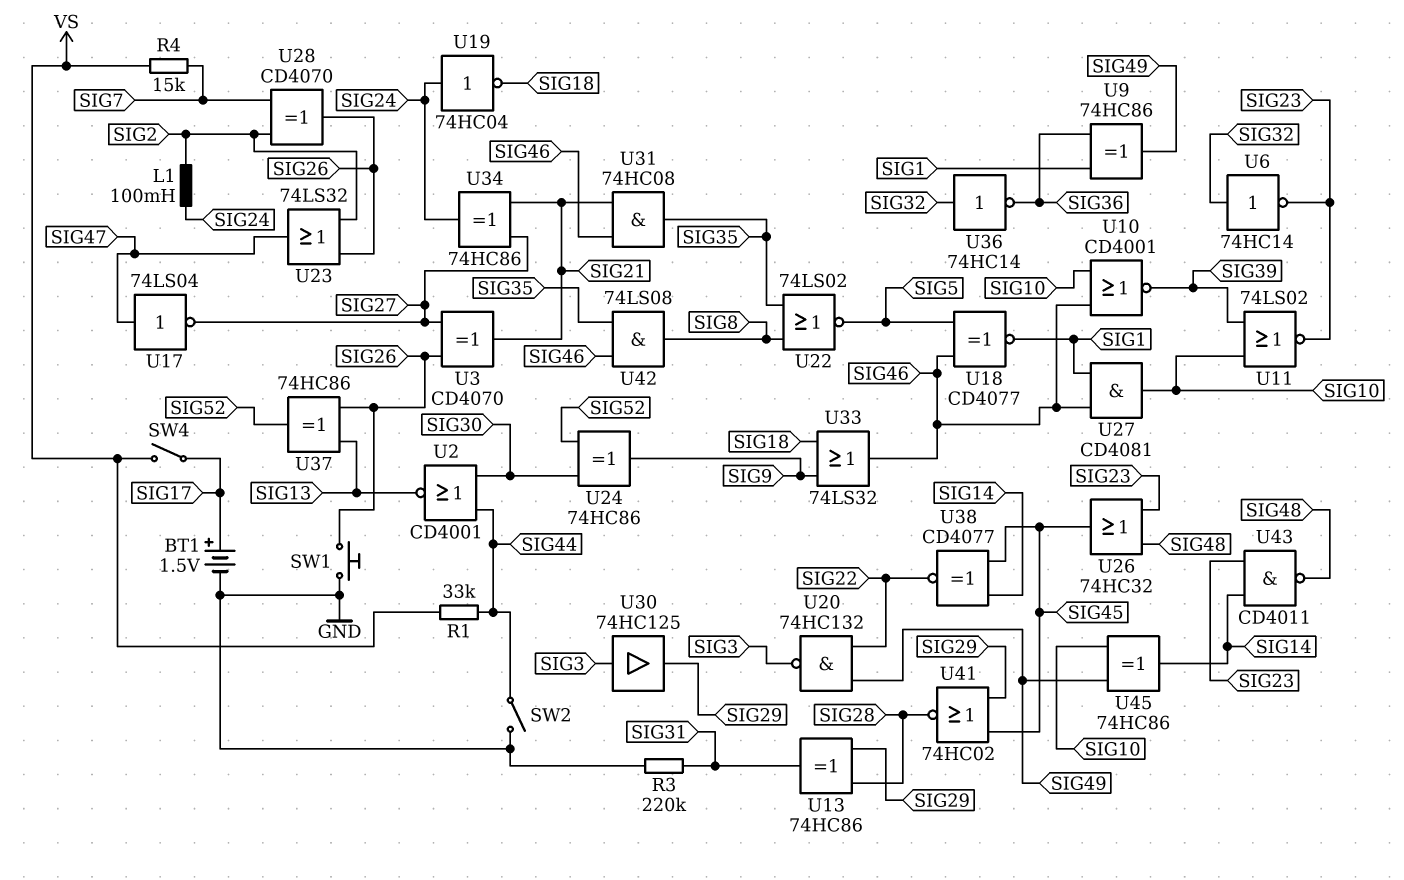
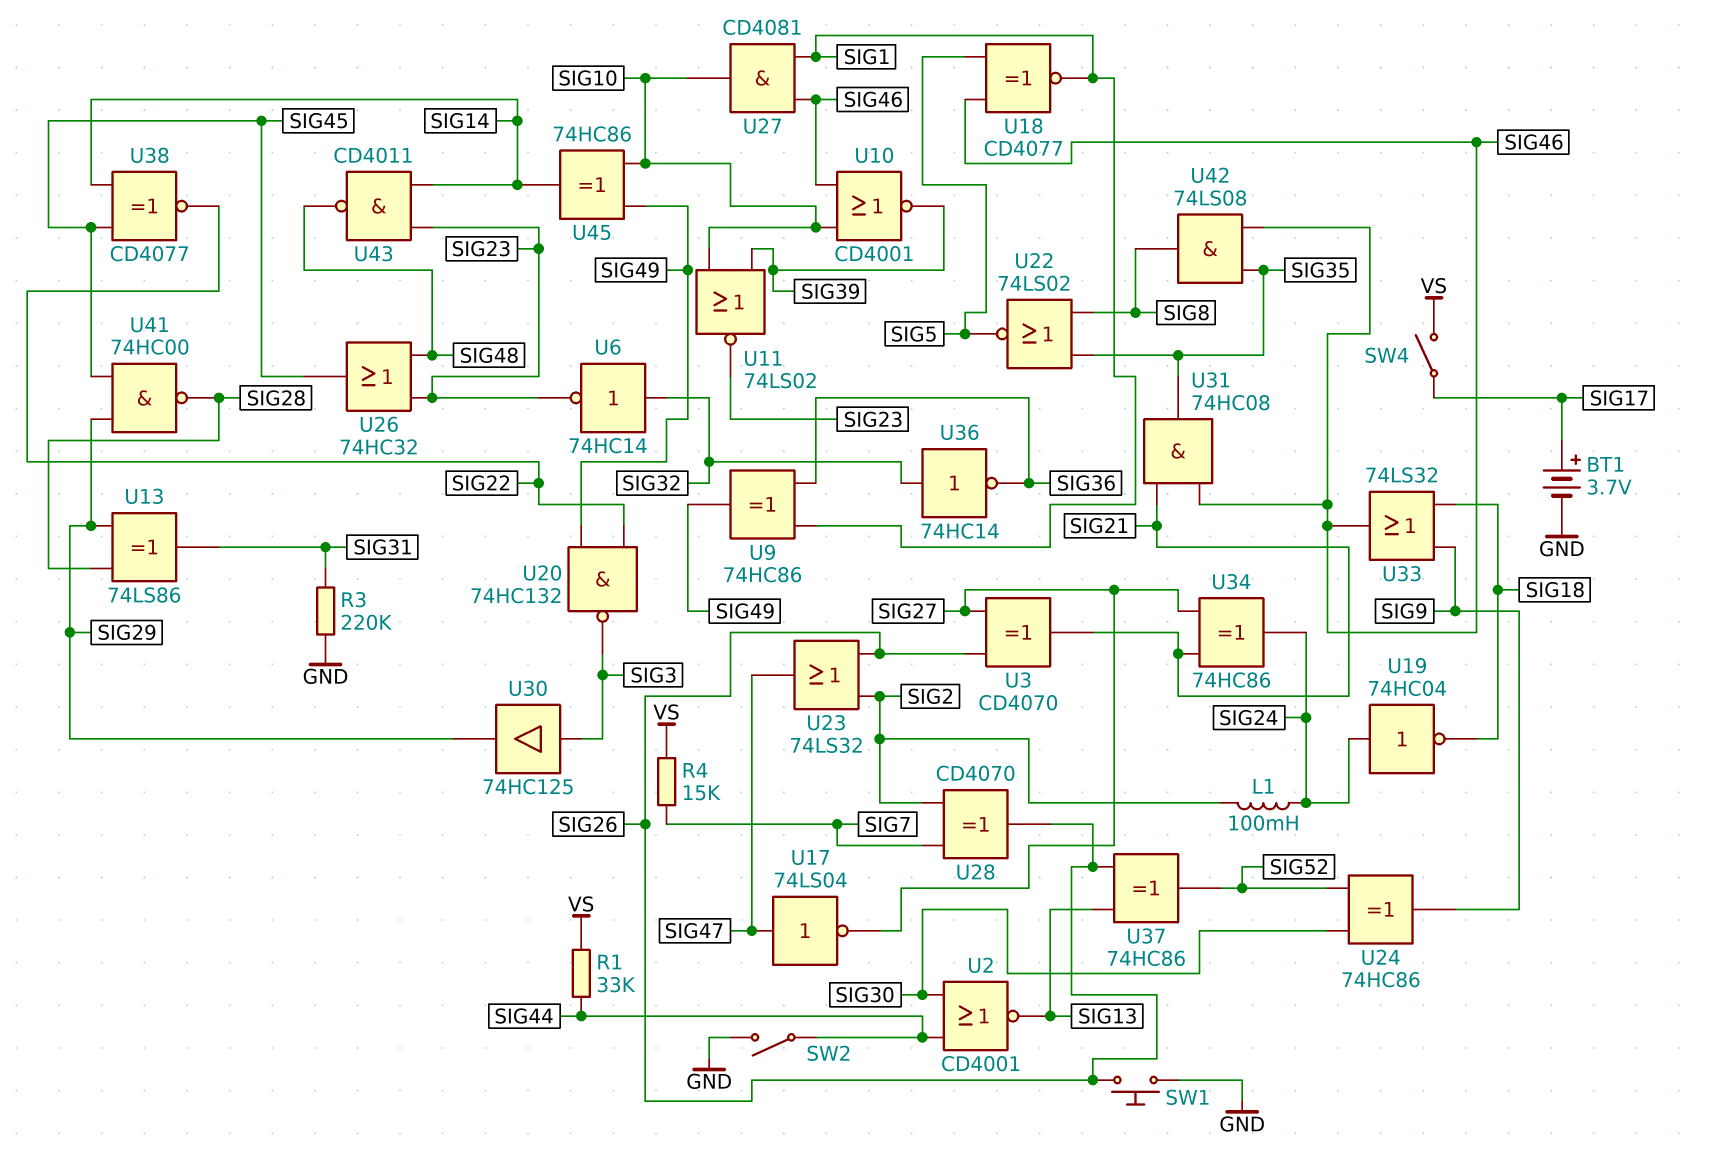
BT1: 1.5V (plus SIG17, minus GND) -> 3.7V (plus SIG17, minus GND)
U13: XOR 74HC86 (in SIG28, in SIG29, out SIG31) -> XOR 74LS86 (in SIG28, in SIG29, out SIG31)
U41: NOR 74HC02 (in SIG29, in SIG45, out SIG28) -> NAND 74HC00 (in SIG29, in SIG45, out SIG28)

